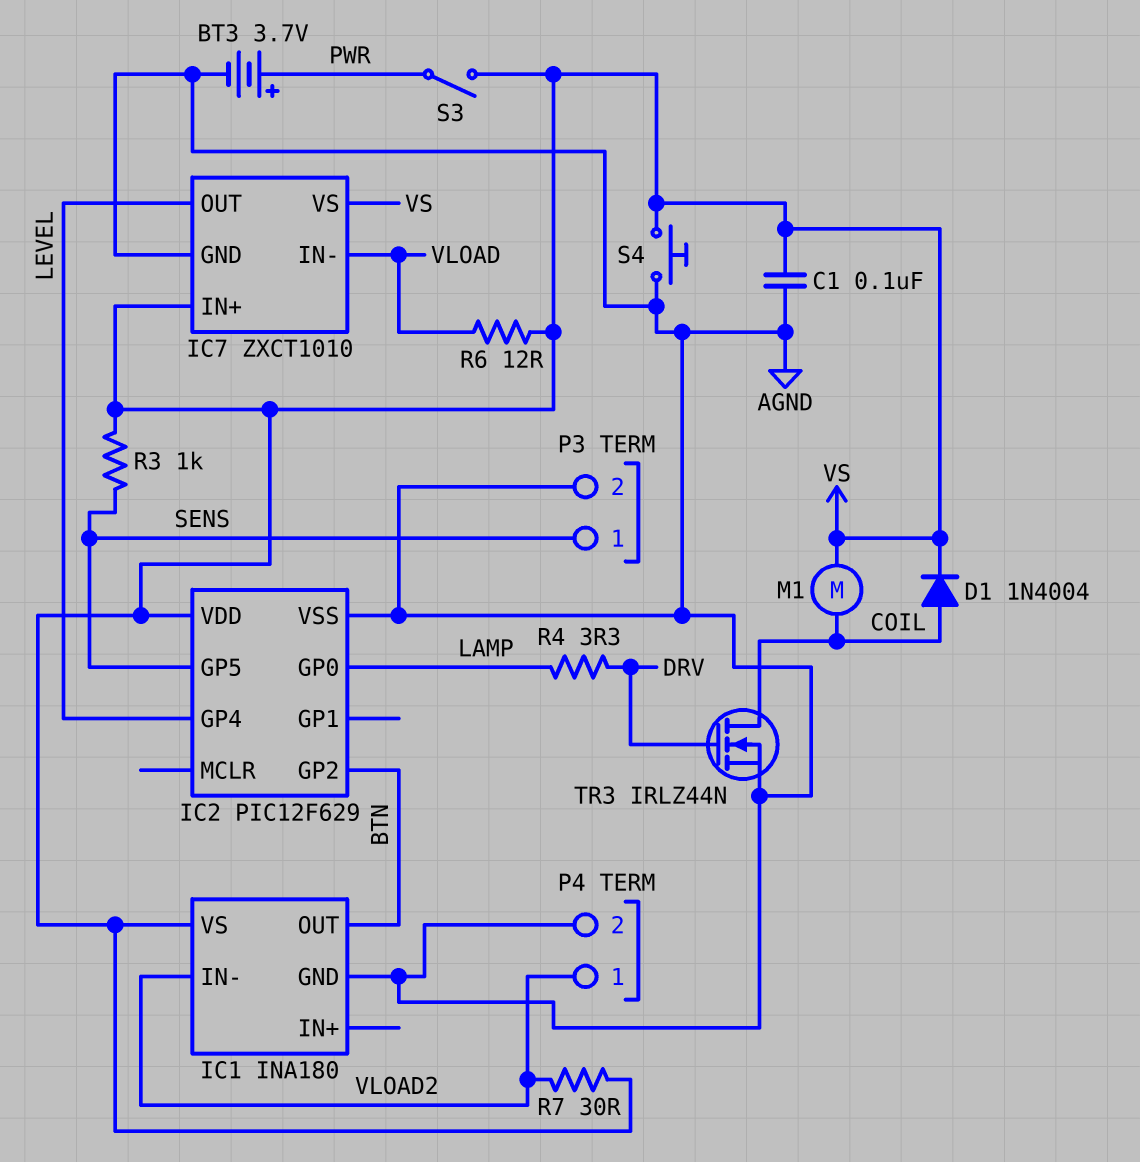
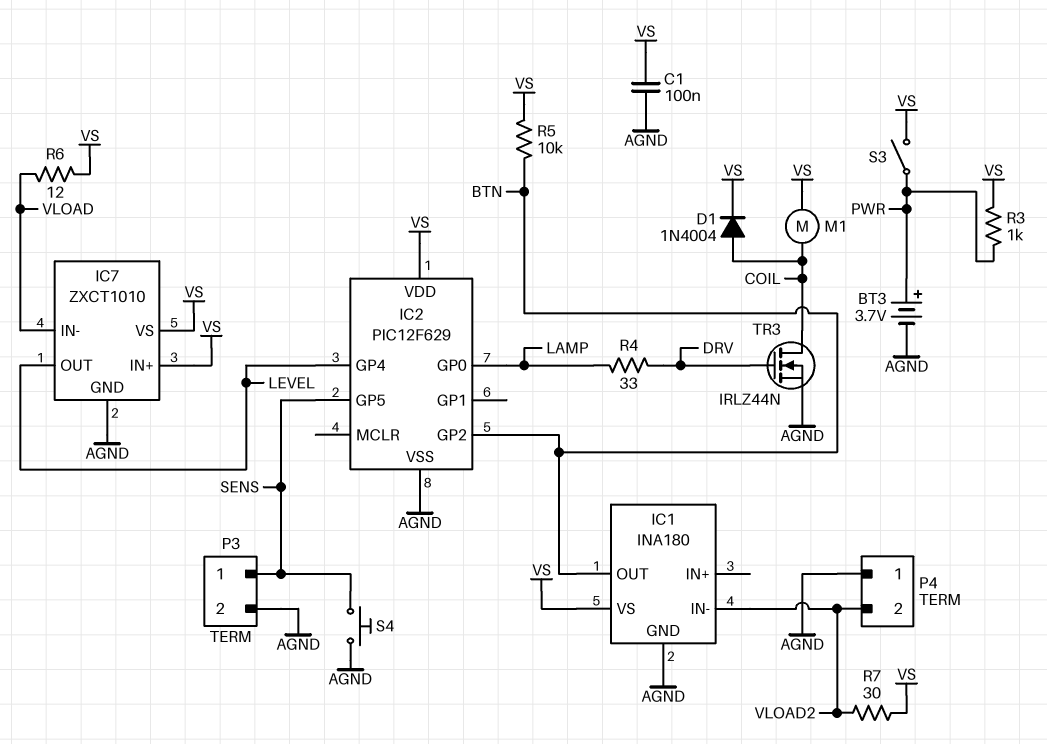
P4 pin 1: VLOAD2 -> AGND
P4 pin 2: AGND -> VLOAD2
R3: 1k (SENS, VS) -> 1k (PWR, VS)
R4: 3.3 (DRV, LAMP) -> 33 (DRV, LAMP)
R5: none -> 10k (BTN, VS)
S4: button (AGND, VS) -> button (AGND, SENS)

